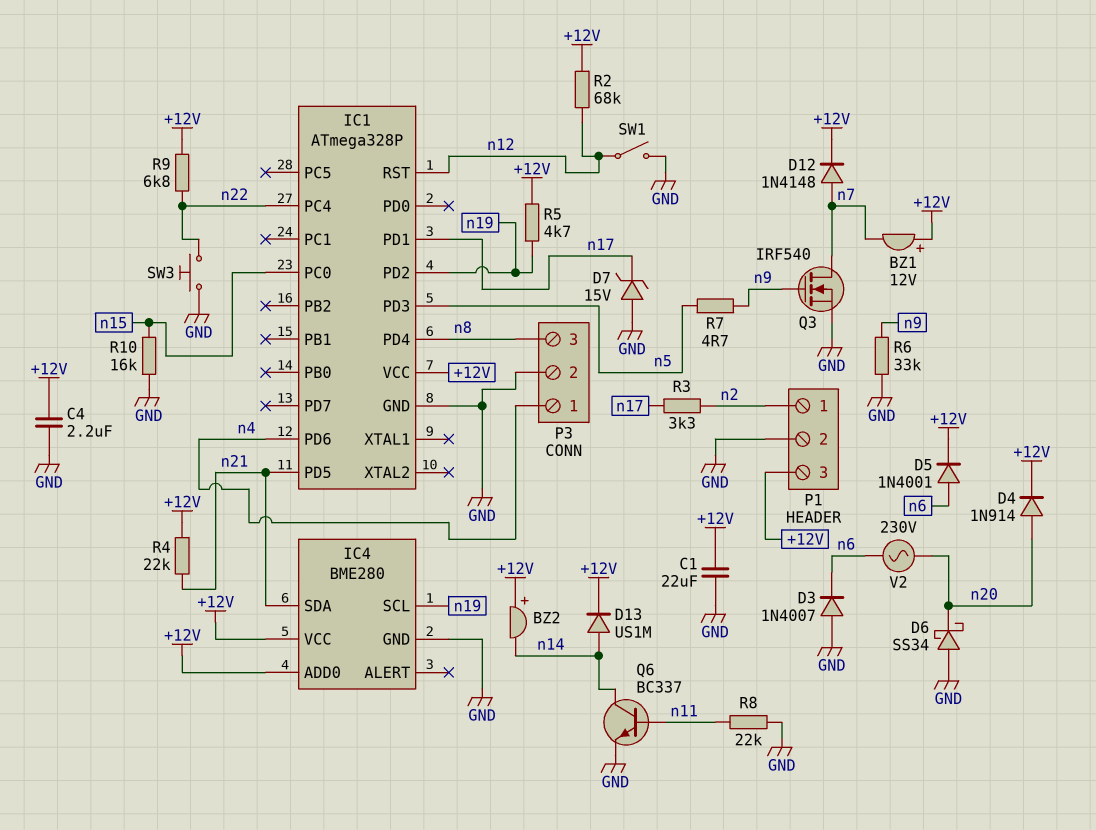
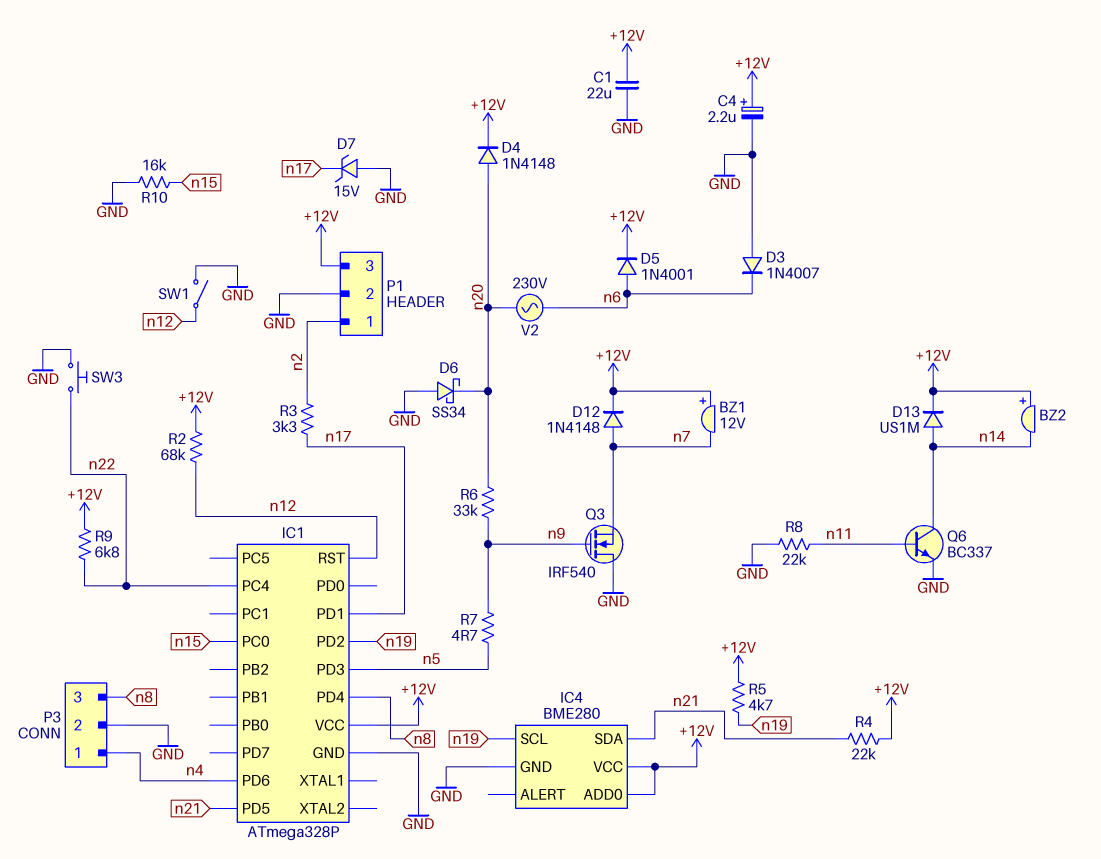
C4: 2.2uF (+12V, GND) -> 2.2uF (plus +12V, minus GND)
D4: diode 1N914 (A n20, K +12V) -> diode 1N4148 (A n20, K +12V)
Q3: NMOS IRF540 (G n9, D n7, S GND) -> NMOS IRF540 (G n9, D GND, S n7)
R6: 33k (GND, n9) -> 33k (n9, n20)

